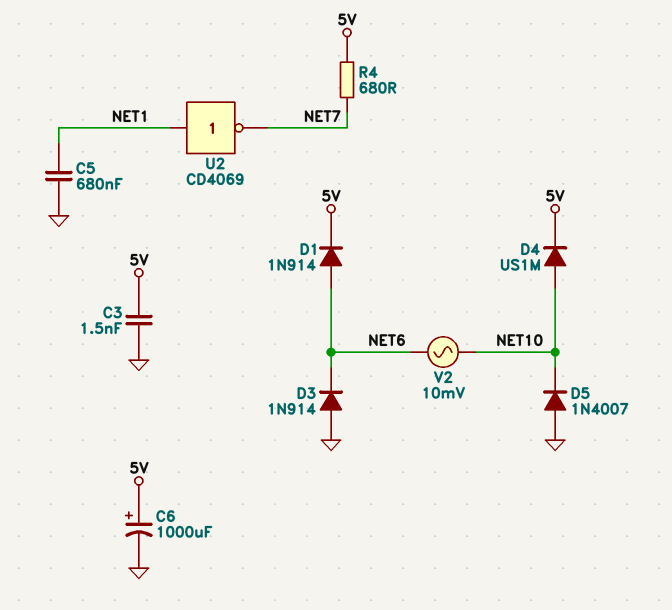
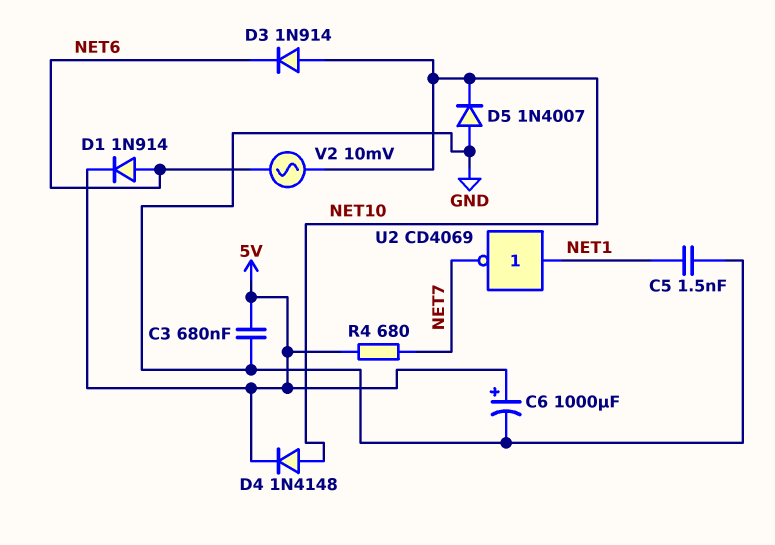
C3: 1.5nF (5V, GND) -> 680nF (5V, GND)
C5: 680nF (GND, NET1) -> 1.5nF (GND, NET1)
D3: diode 1N914 (A GND, K NET6) -> diode 1N914 (A NET10, K NET6)
D4: diode US1M (A NET10, K 5V) -> diode 1N4148 (A NET10, K 5V)

